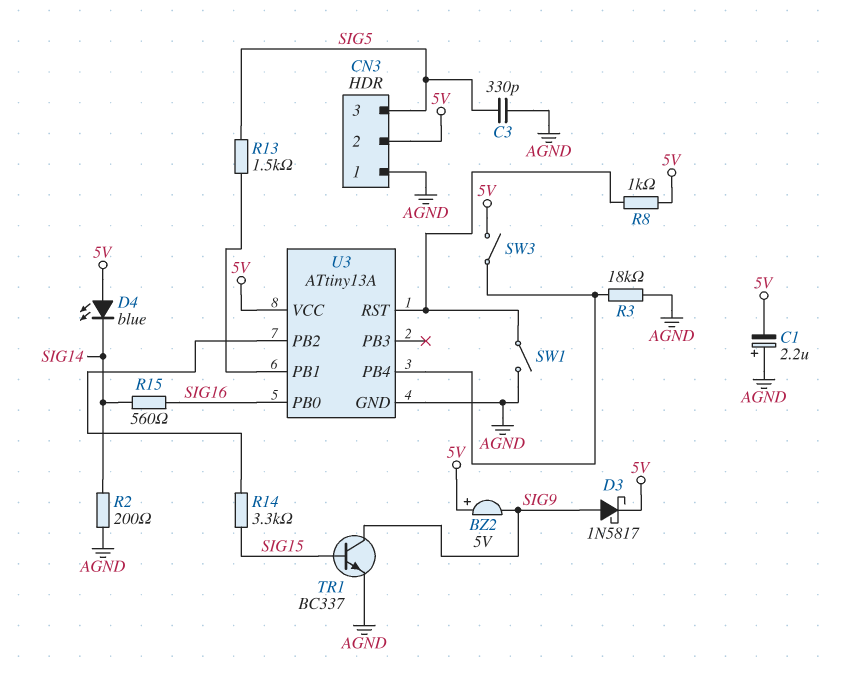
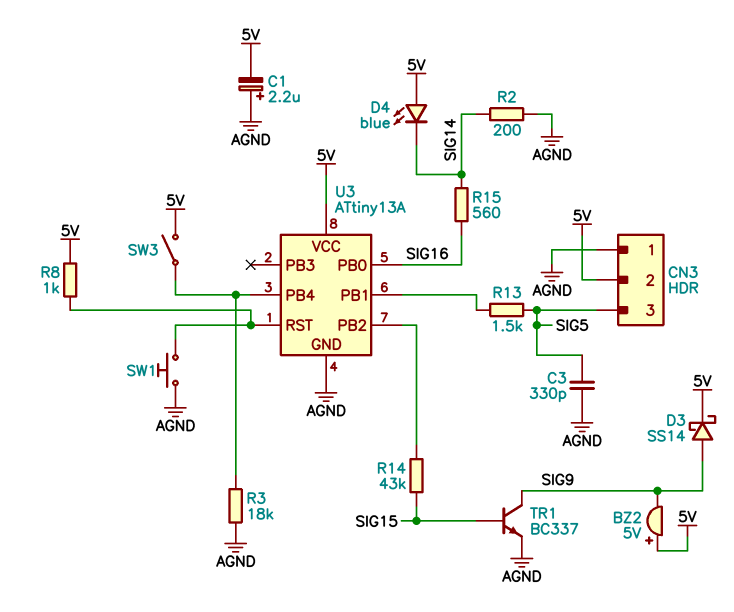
D3: schottky 1N5817 (A SIG9, K 5V) -> schottky SS14 (A SIG9, K 5V)
R14: 3.3k (SIG15, U3/PB2) -> 43k (SIG15, U3/PB2)
SW1: switch (AGND, U3/RST) -> button (AGND, U3/RST)

